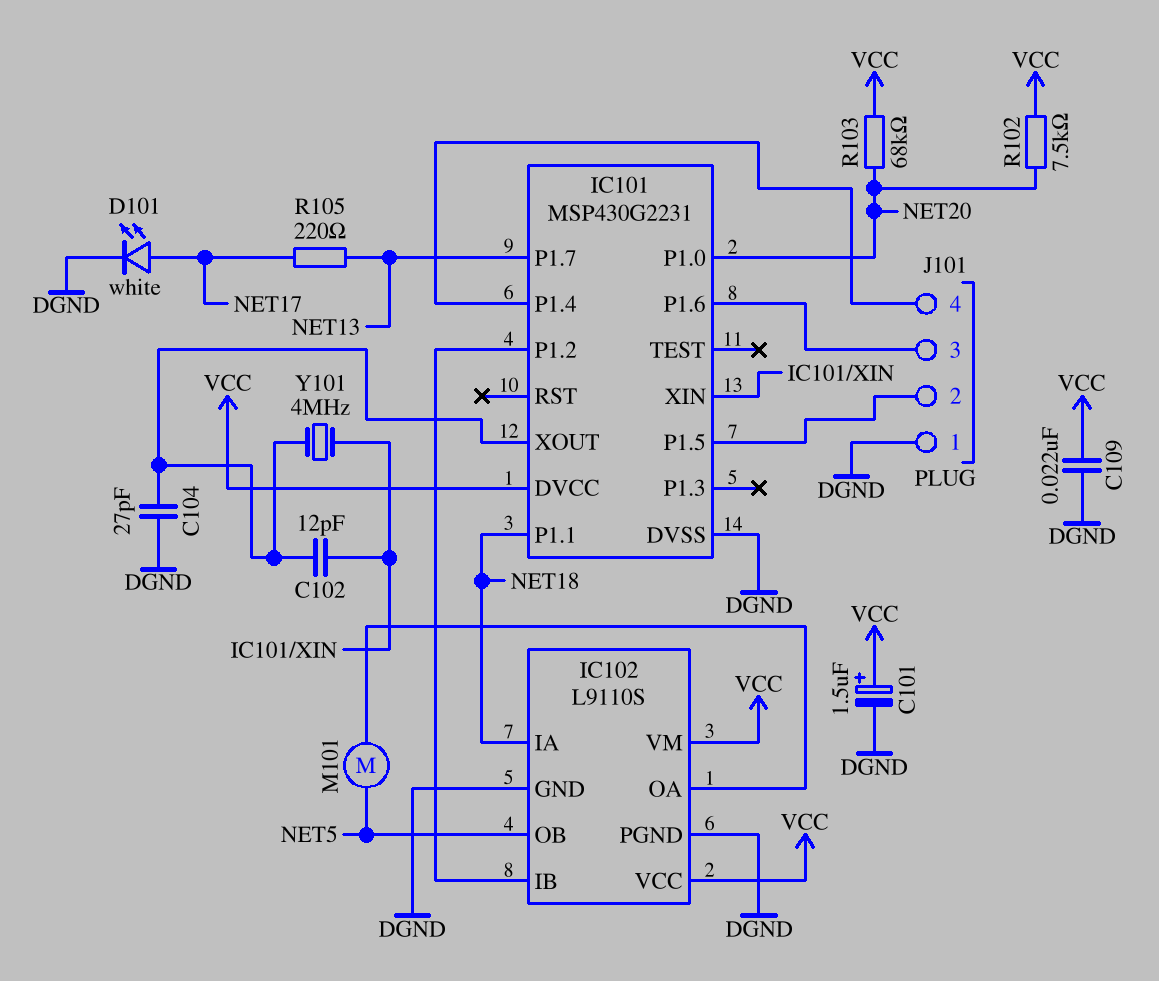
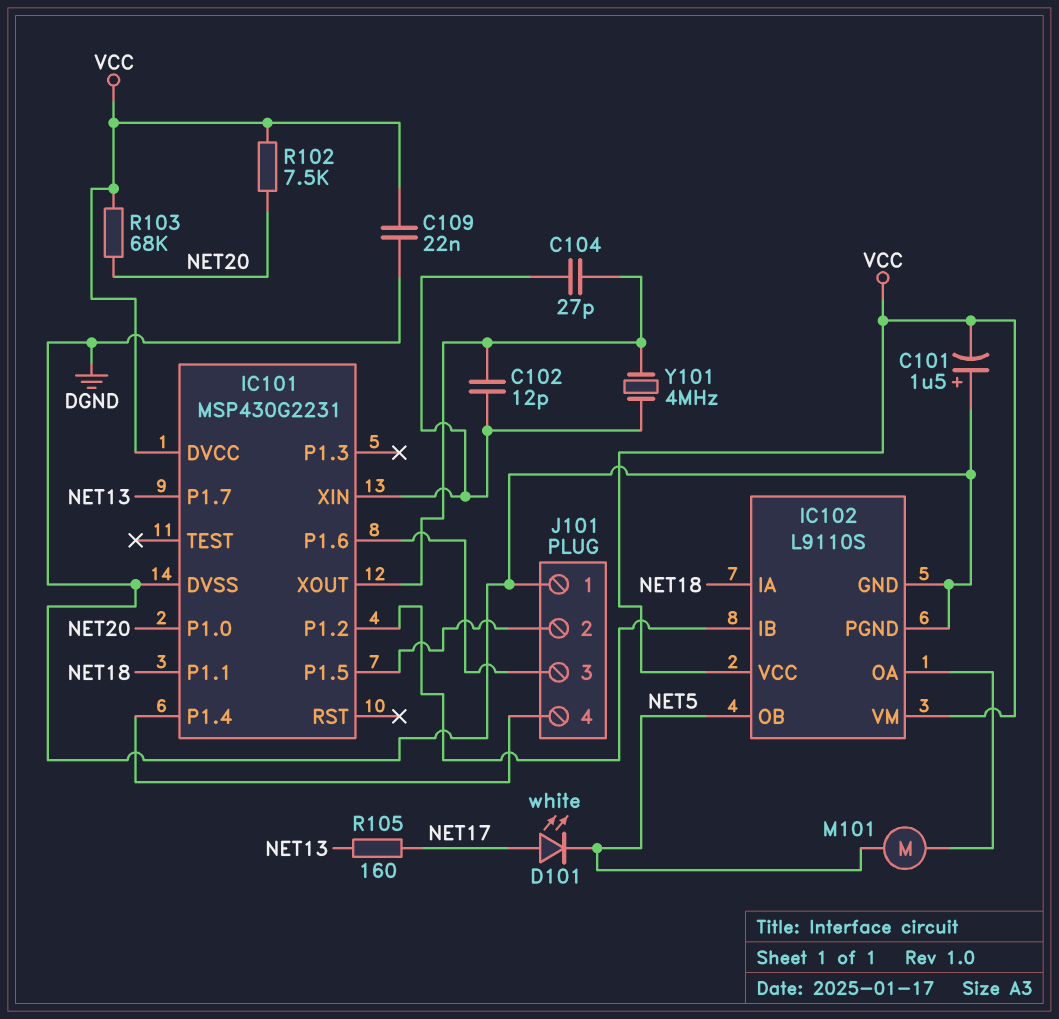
C101: 1.5uF (plus VCC, minus DGND) -> 1.5uF (plus DGND, minus VCC)
C104: 27pF (DGND, IC101/XOUT) -> 27pF (IC101/XIN, IC101/XOUT)
D101: LED white (A NET17, K DGND) -> LED white (A NET17, K NET5)
R105: 220 (NET13, NET17) -> 160 (NET13, NET17)

